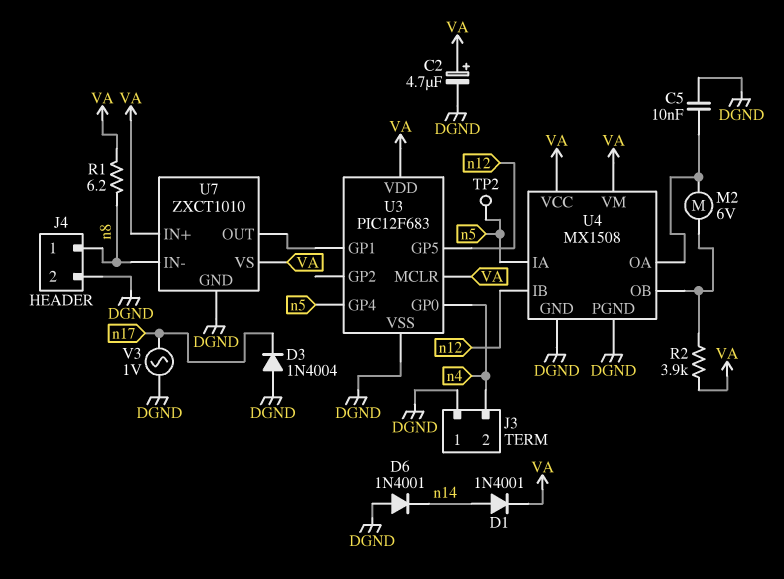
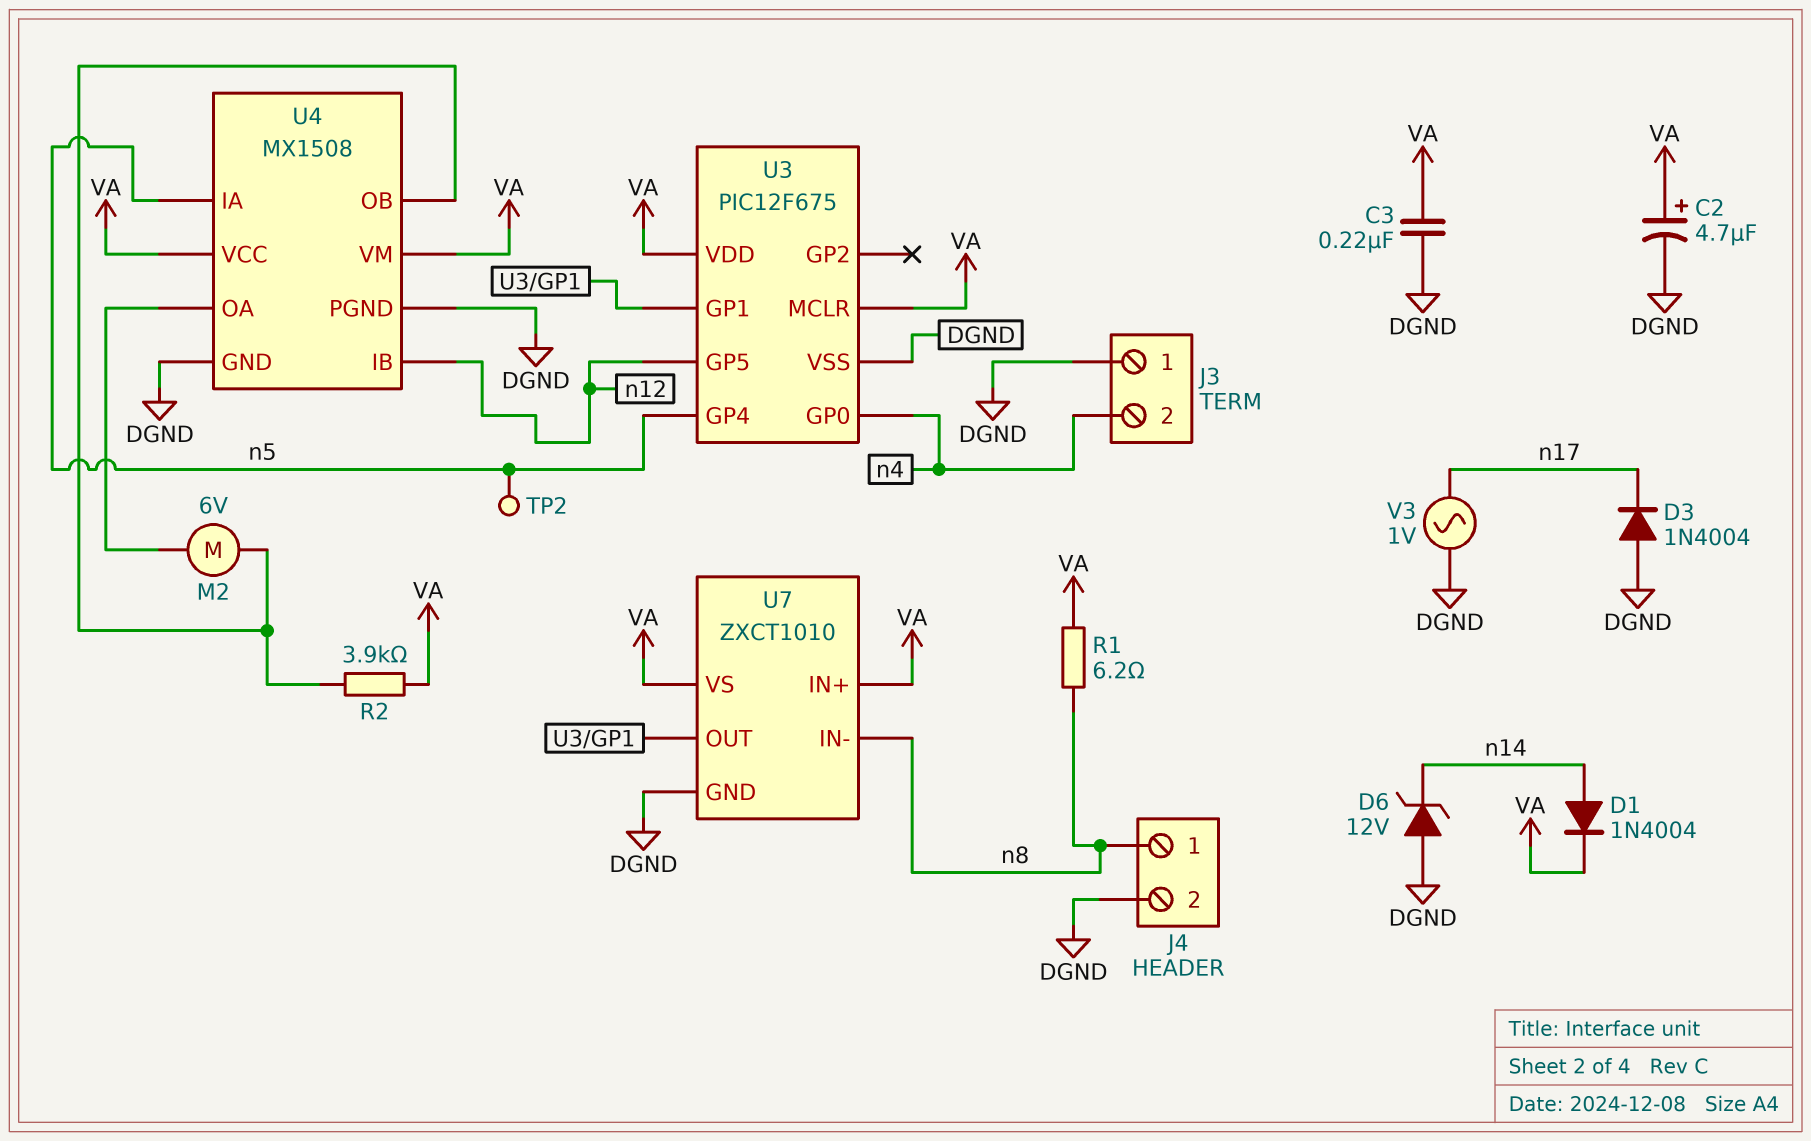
C3: none -> 220nF (DGND, VA)
C5: 10nF (DGND, U4/OA) -> none
D1: diode 1N4001 (A n14, K VA) -> diode 1N4004 (A n14, K VA)
D6: diode 1N4001 (A DGND, K n14) -> zener 12V (A DGND, K n14)
U3: PIC12F683 -> PIC12F675

